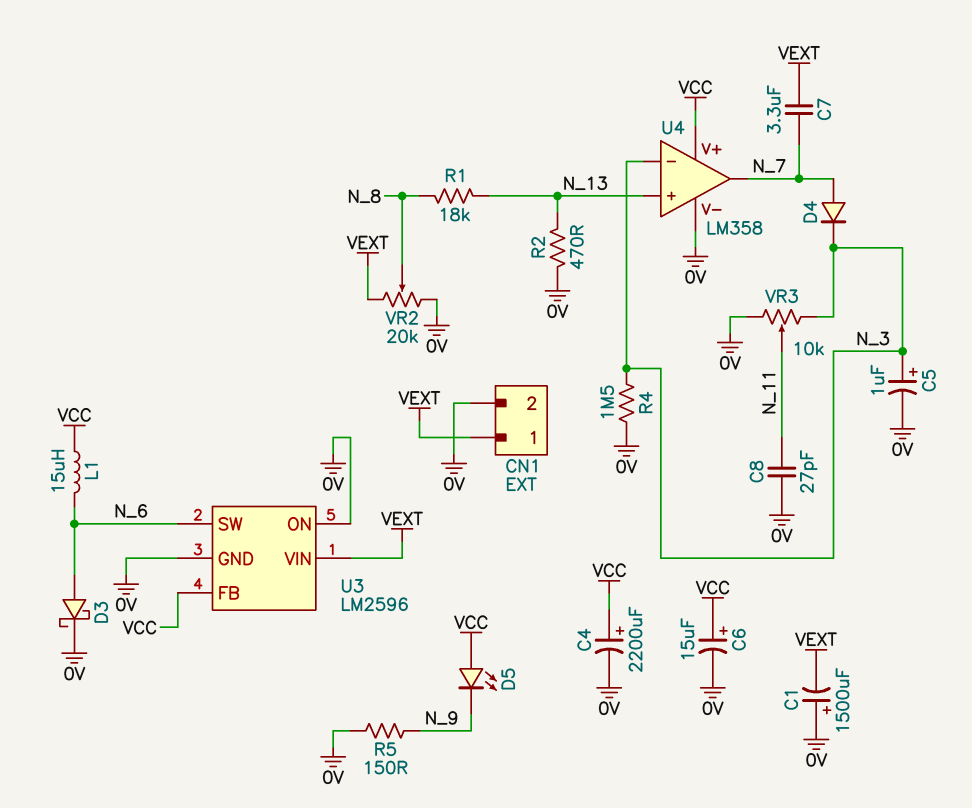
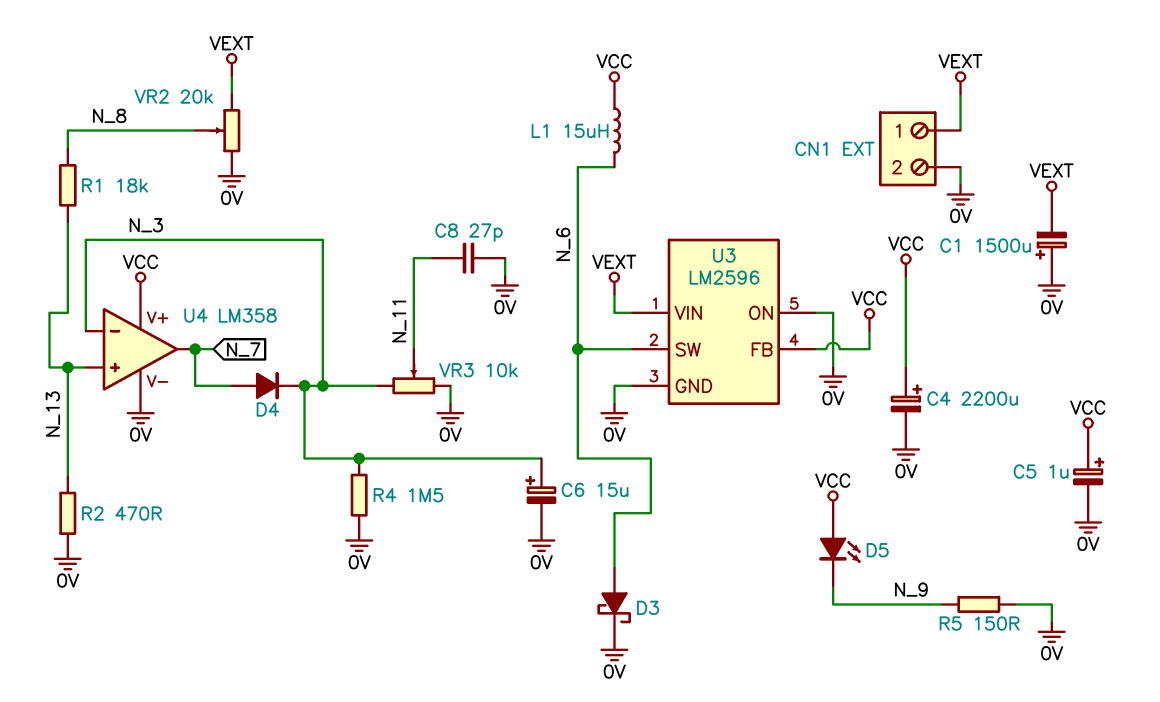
C5: 1uF (plus N_3, minus 0V) -> 1uF (plus VCC, minus 0V)
C6: 15uF (plus VCC, minus 0V) -> 15uF (plus N_3, minus 0V)
C7: 3.3uF (N_7, VEXT) -> none

